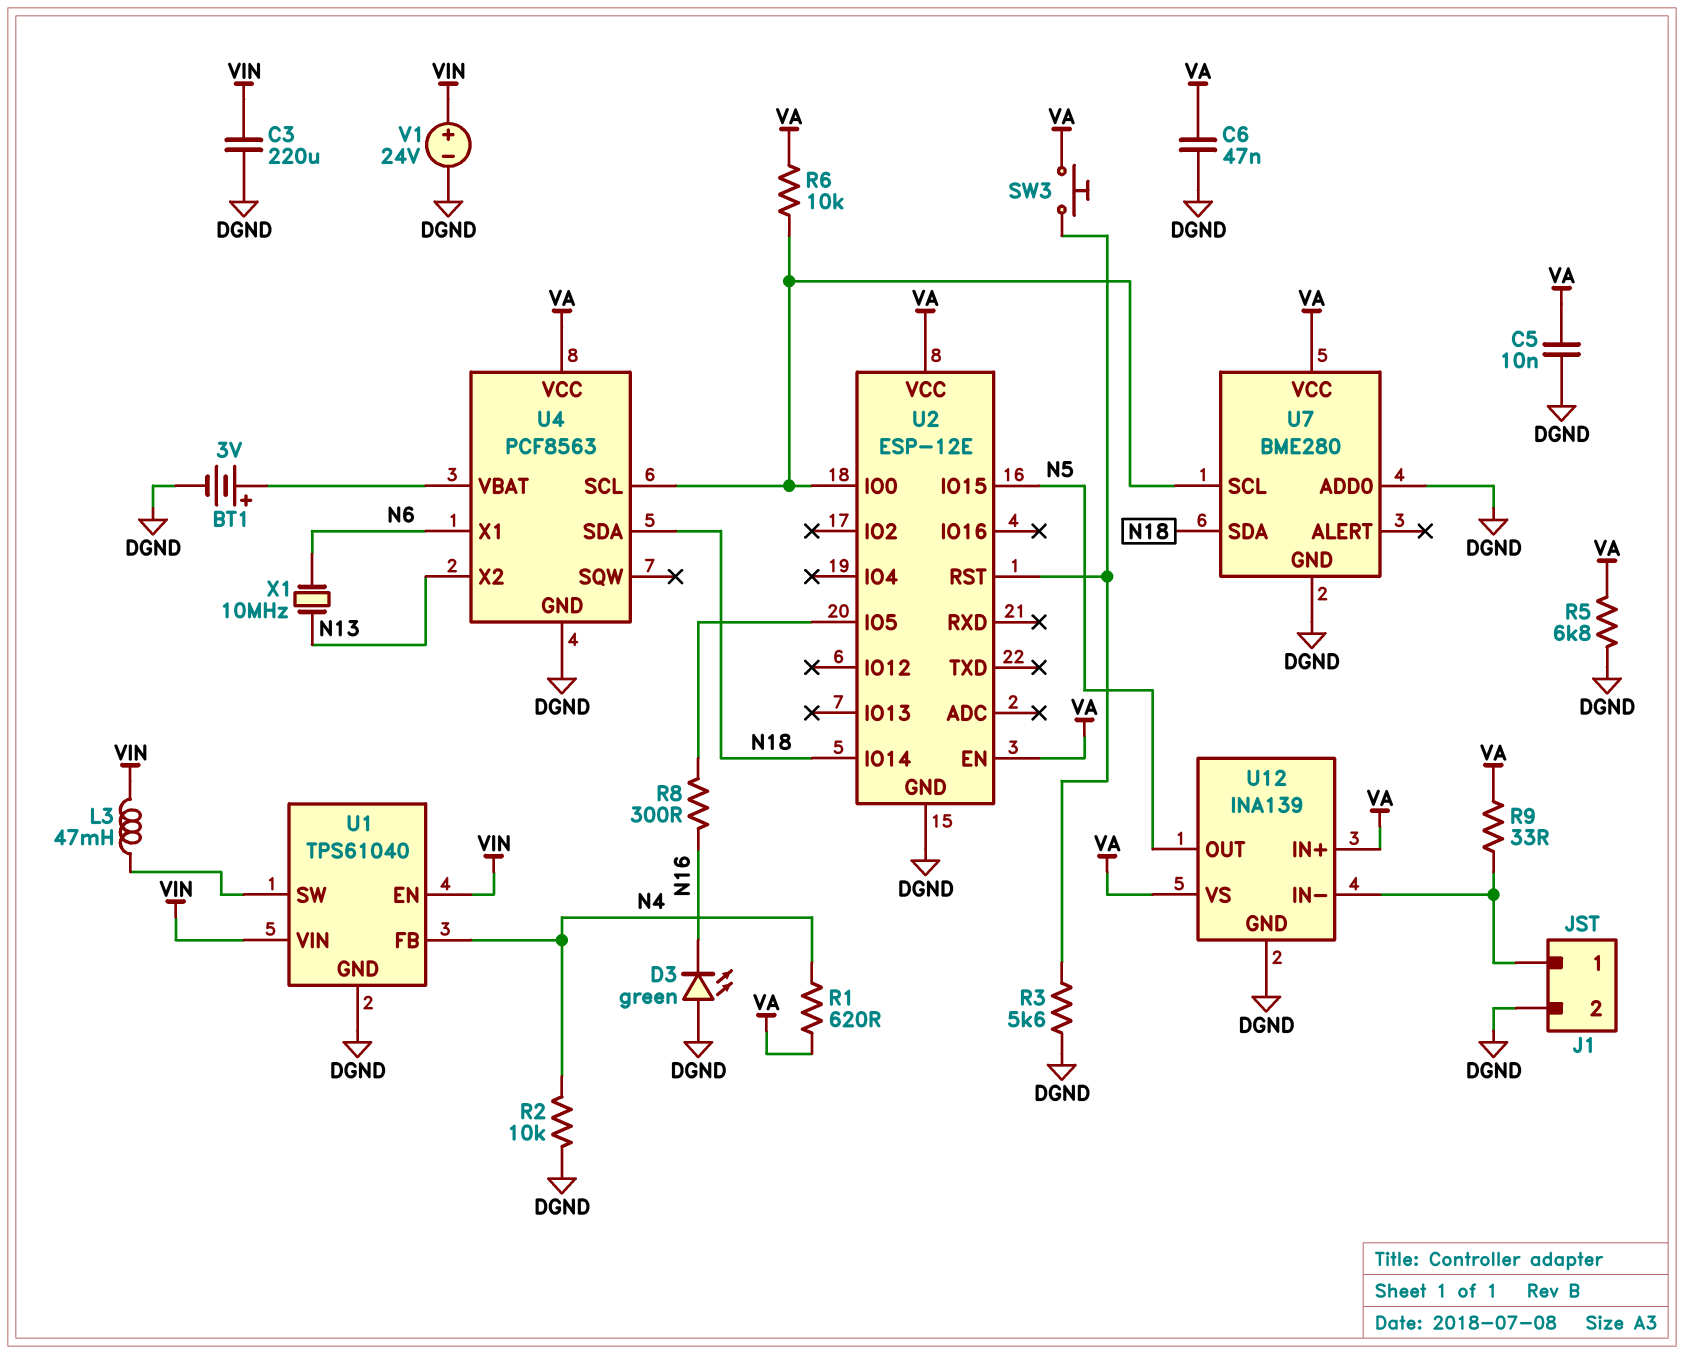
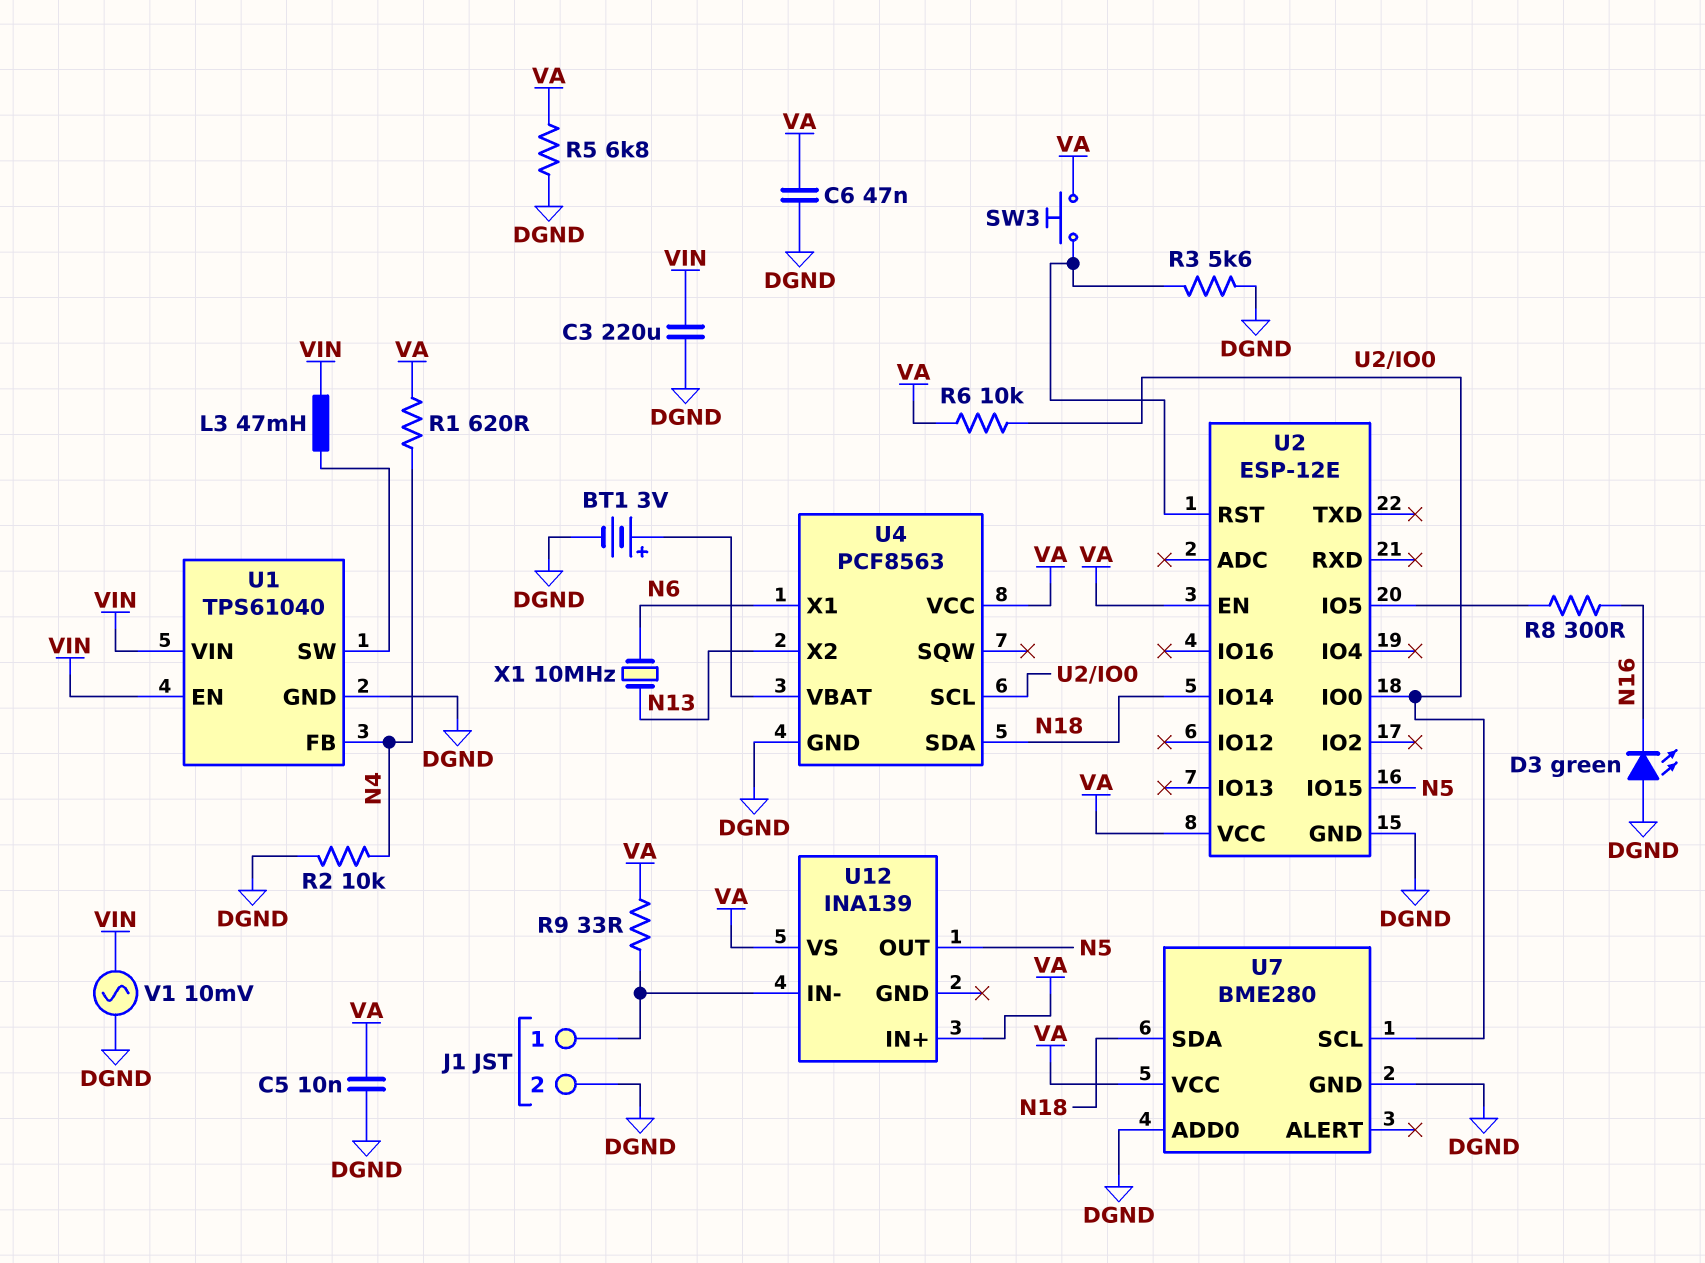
U12 pin GND: DGND -> none
V1: 24V (plus VIN, minus DGND) -> AC 10mV (DGND, VIN)

